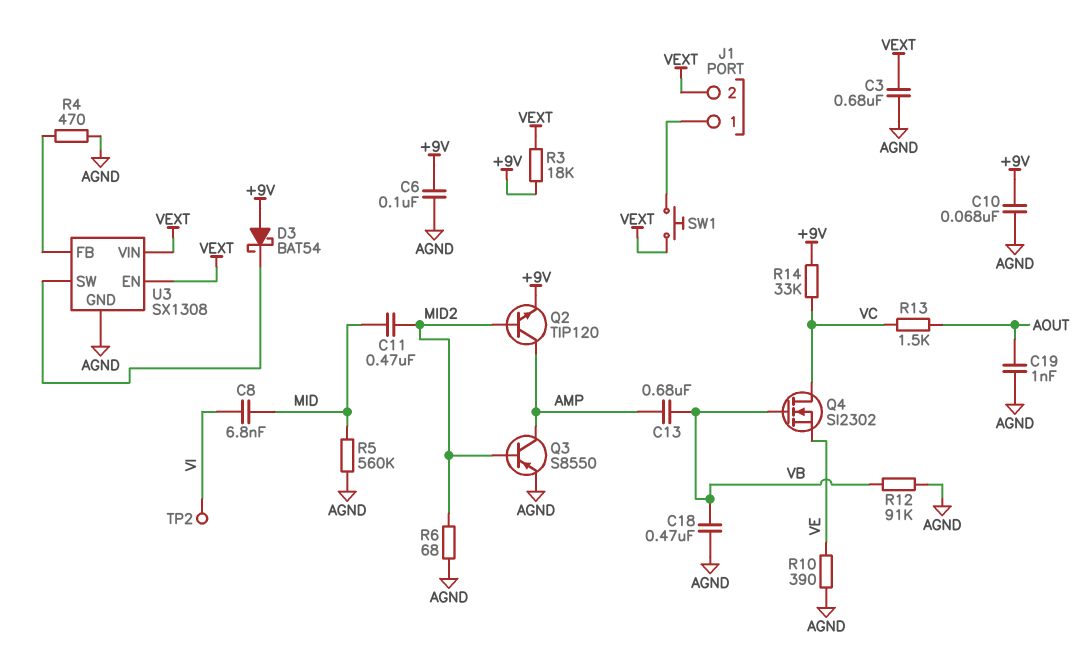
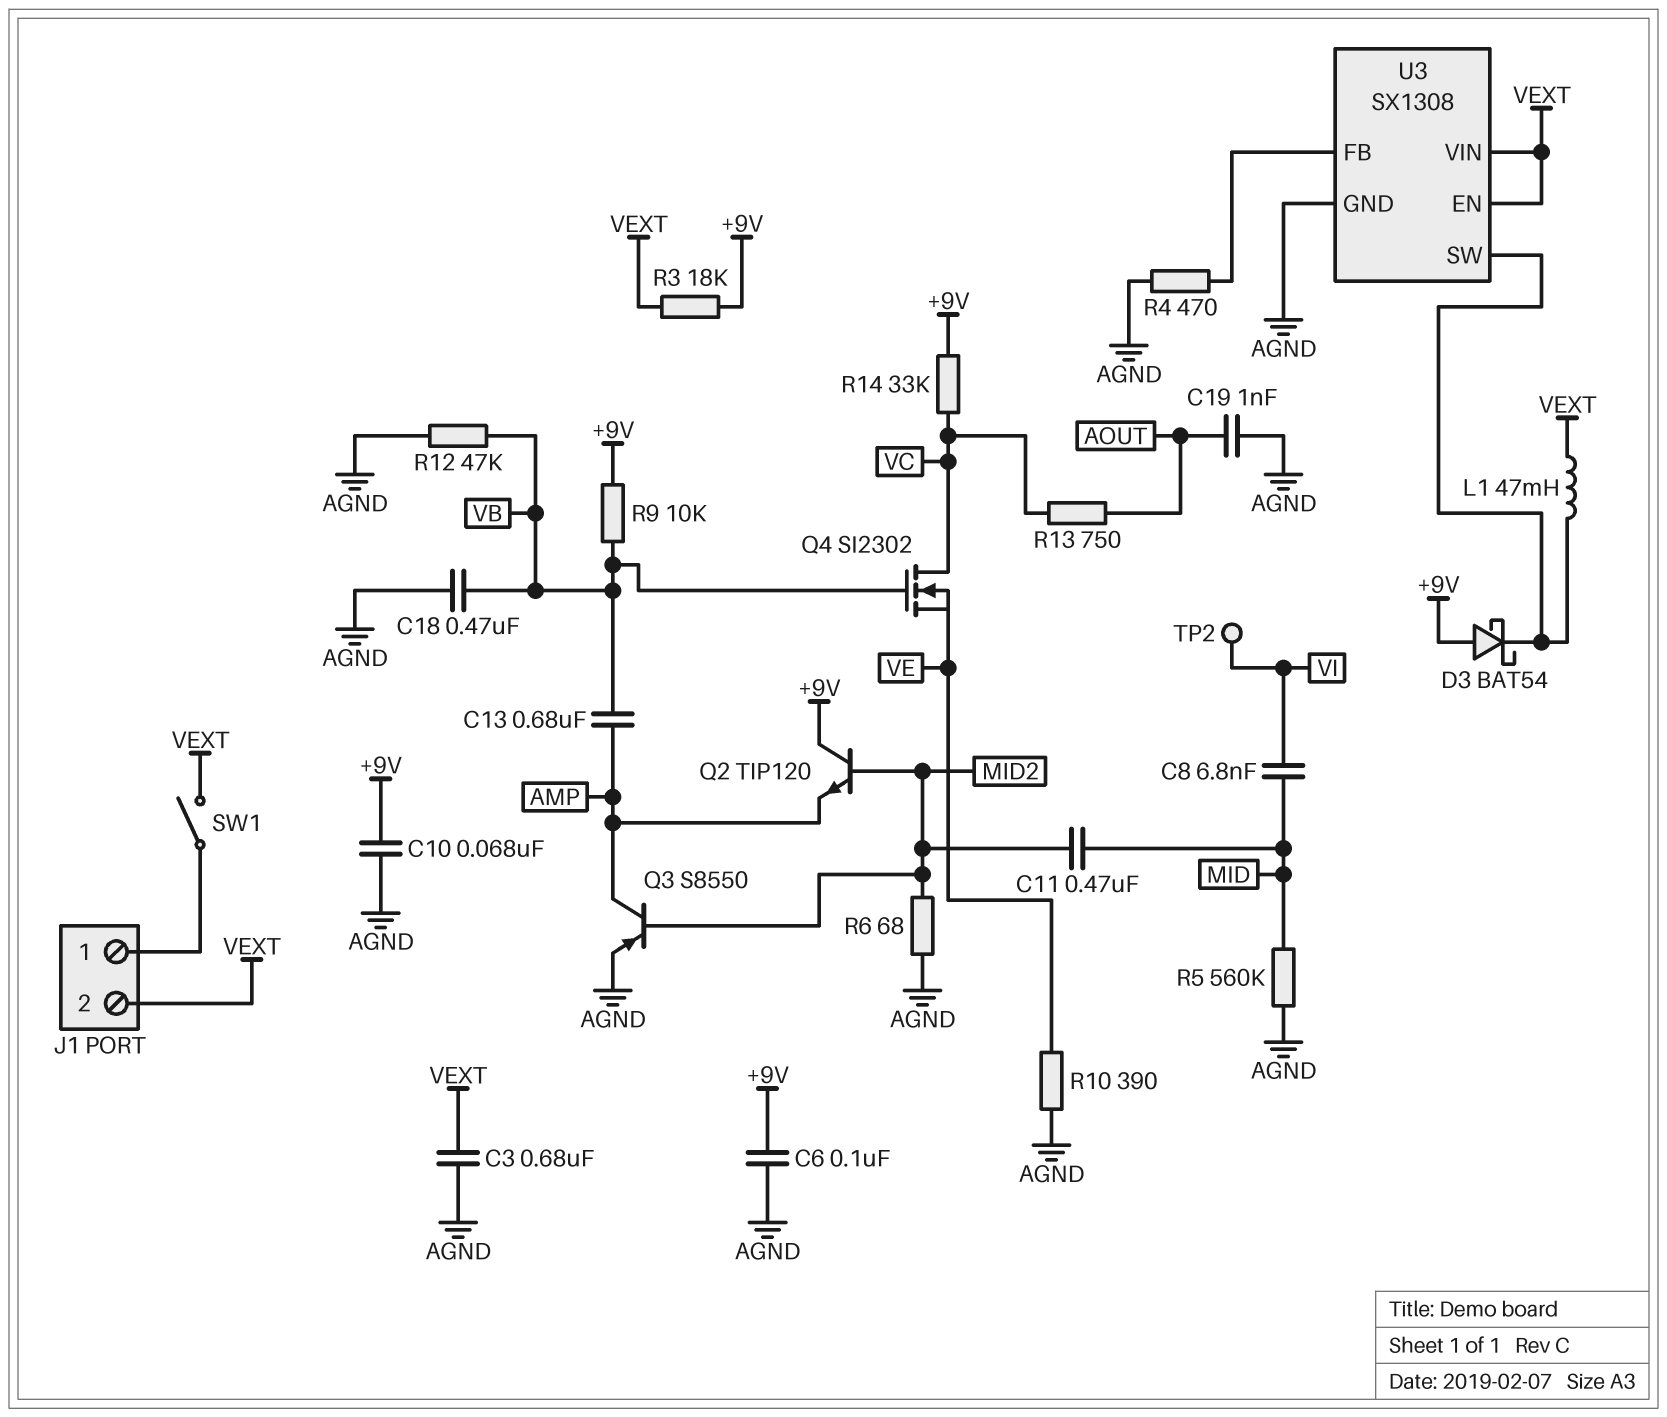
L1: none -> 47mH (U3/SW, VEXT)
Q2: NPN TIP120 (B MID2, C AMP, E +9V) -> NPN TIP120 (B MID2, C +9V, E AMP)
R9: none -> 10k (+9V, VB)
R12: 91k (AGND, VB) -> 47k (AGND, VB)
R13: 1.5k (AOUT, VC) -> 750 (AOUT, VC)
SW1: button (J1/1, VEXT) -> switch (J1/1, VEXT)

